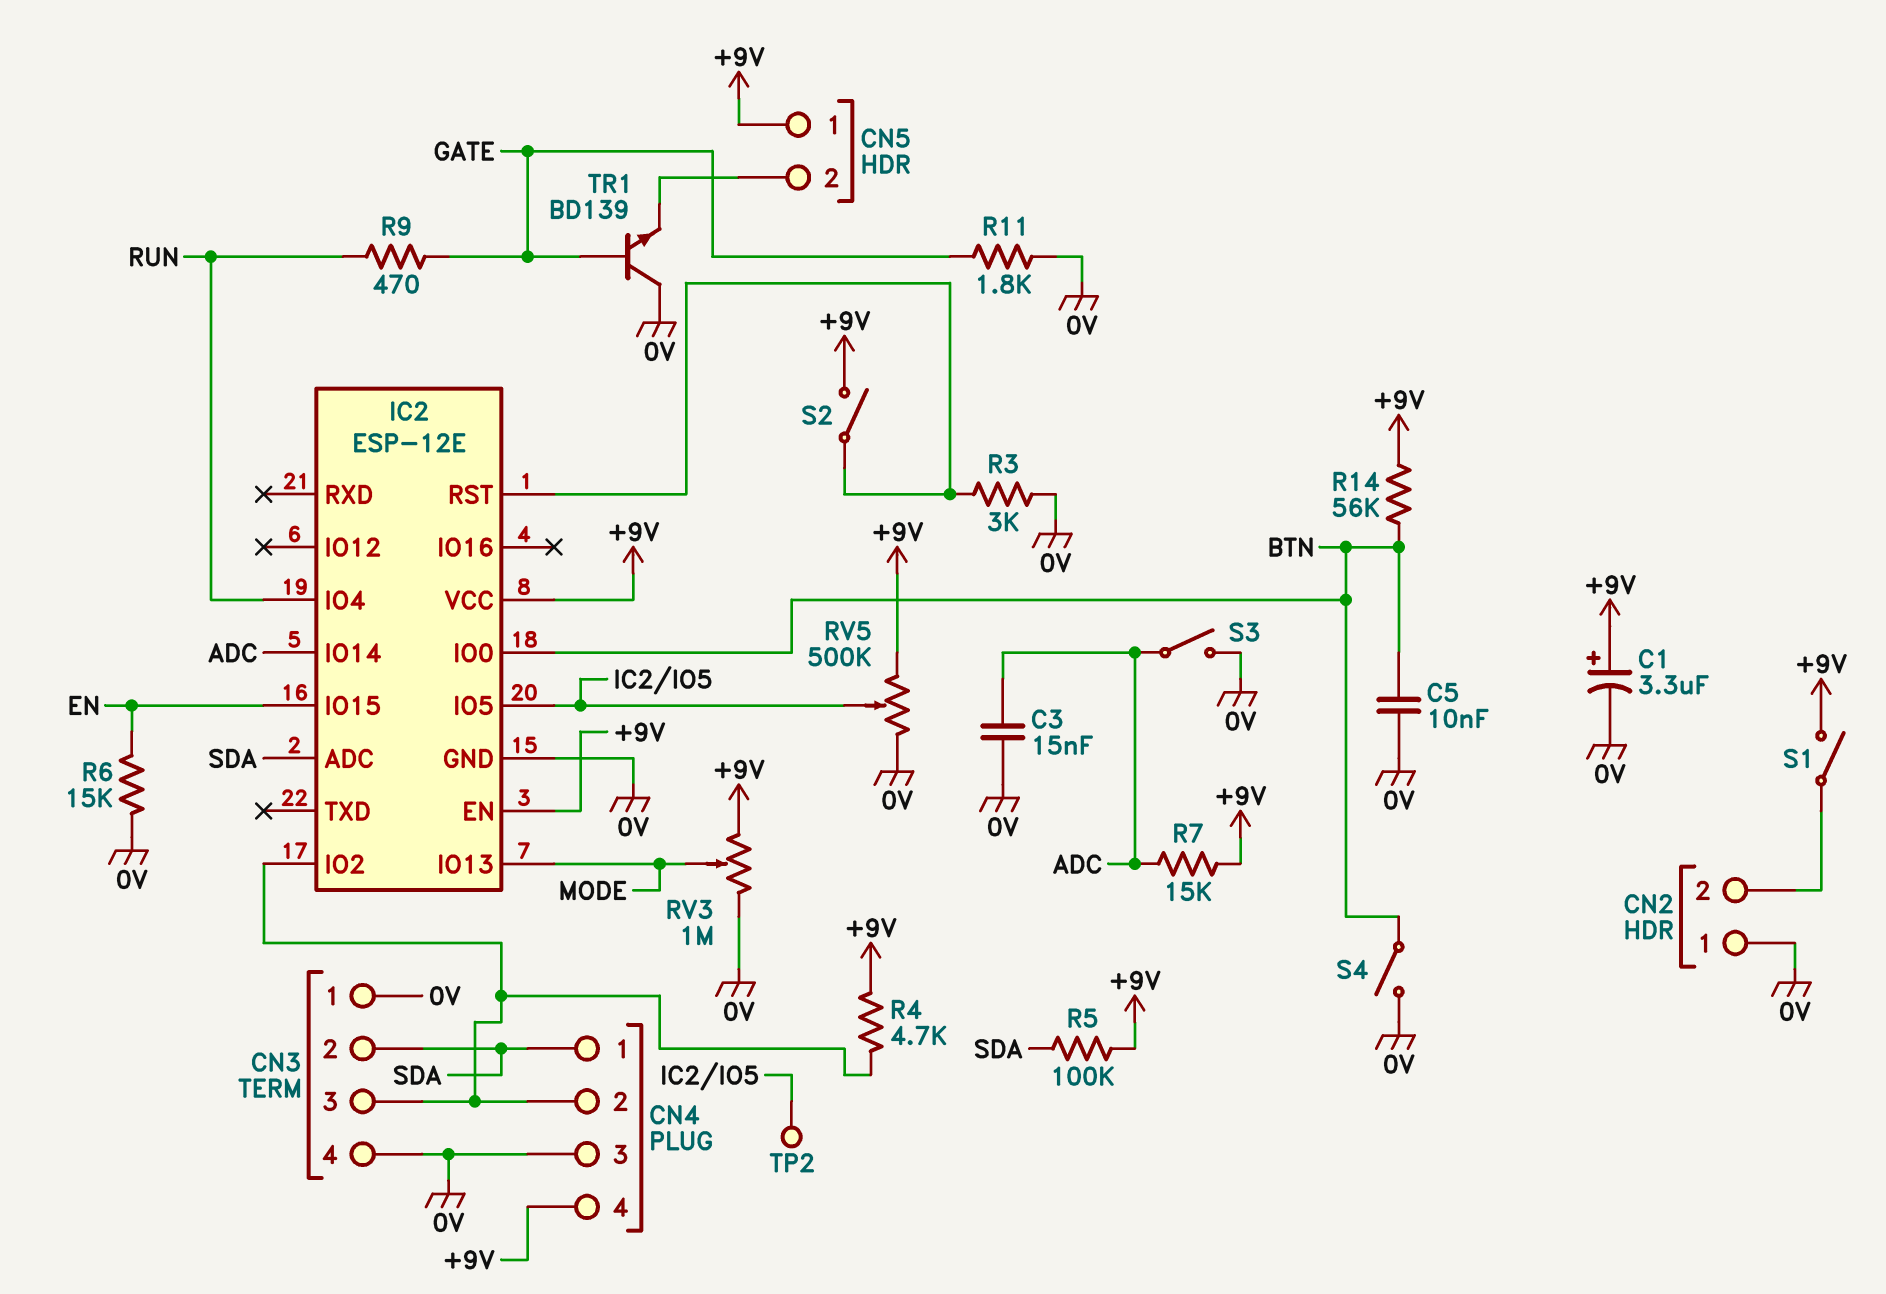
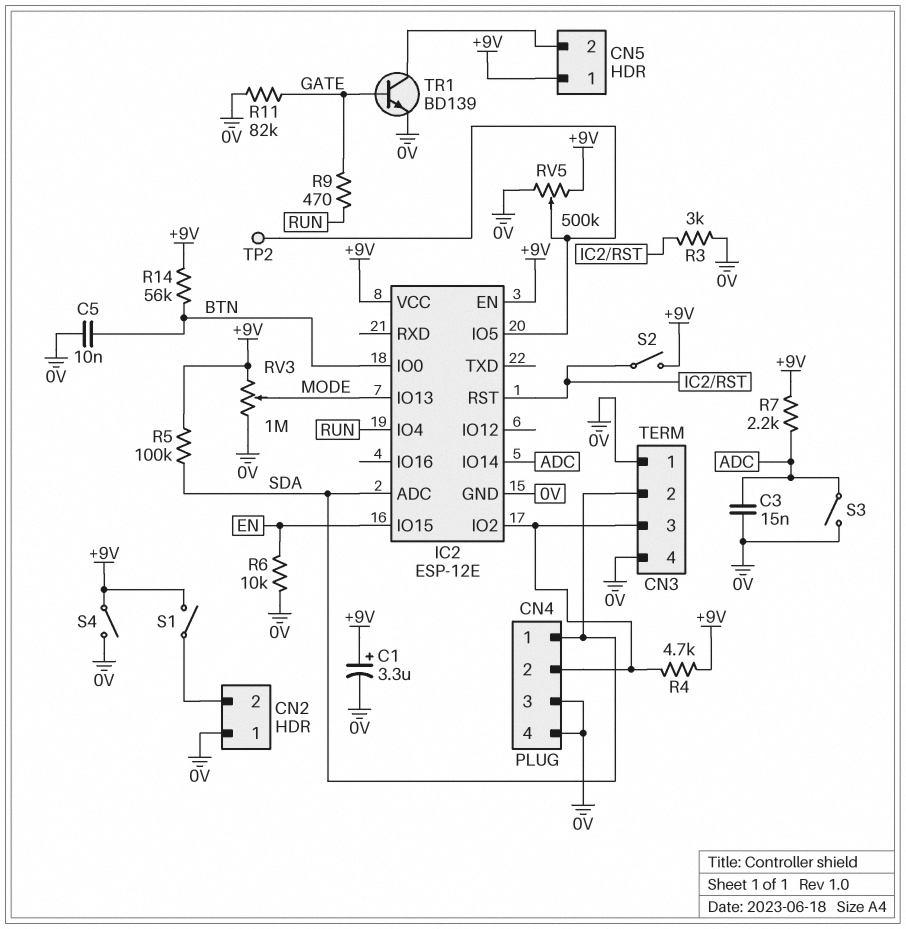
CN4 pin 4: +9V -> 0V
R6: 15k (0V, EN) -> 10k (0V, EN)
R7: 15k (+9V, ADC) -> 2.2k (+9V, ADC)
R11: 1.8k (0V, GATE) -> 82k (0V, GATE)
S4: switch (0V, BTN) -> switch (+9V, 0V)
TR1: NPN BD139 (B GATE, C 0V, E CN5/2) -> NPN BD139 (B GATE, C CN5/2, E 0V)

